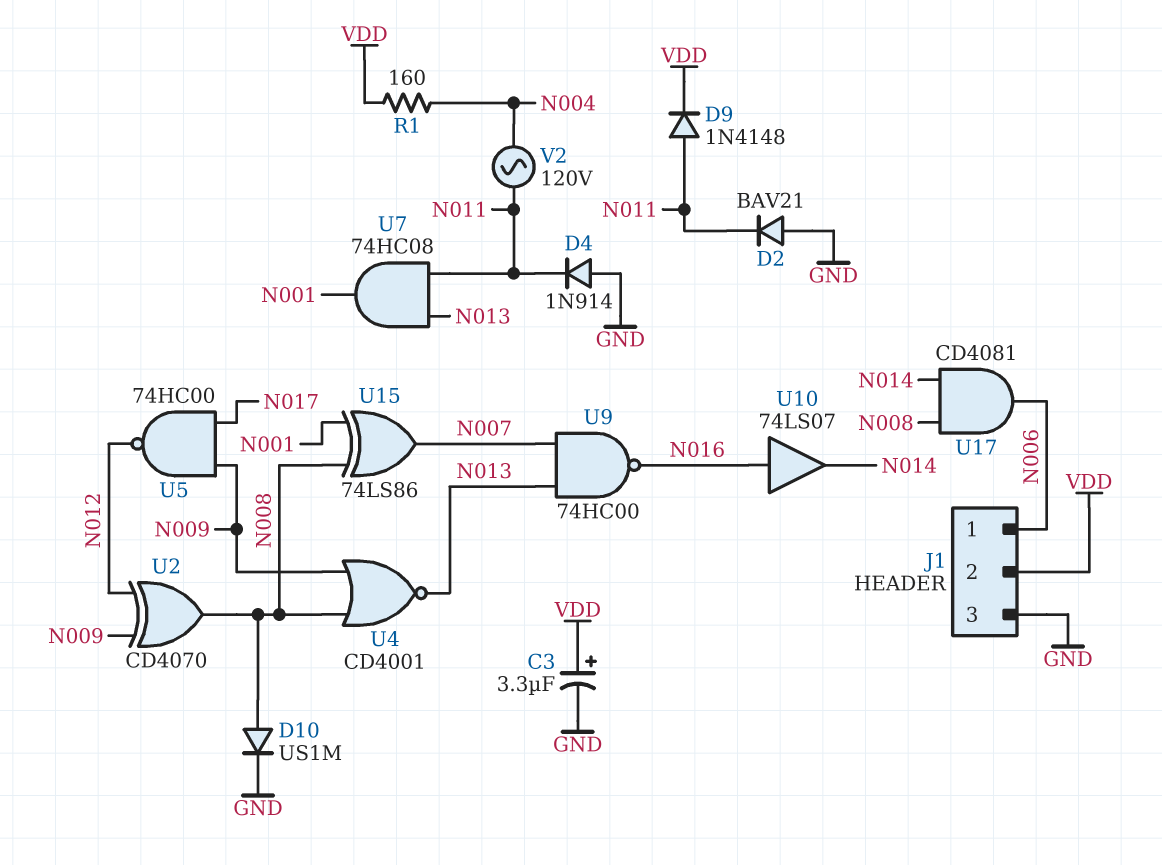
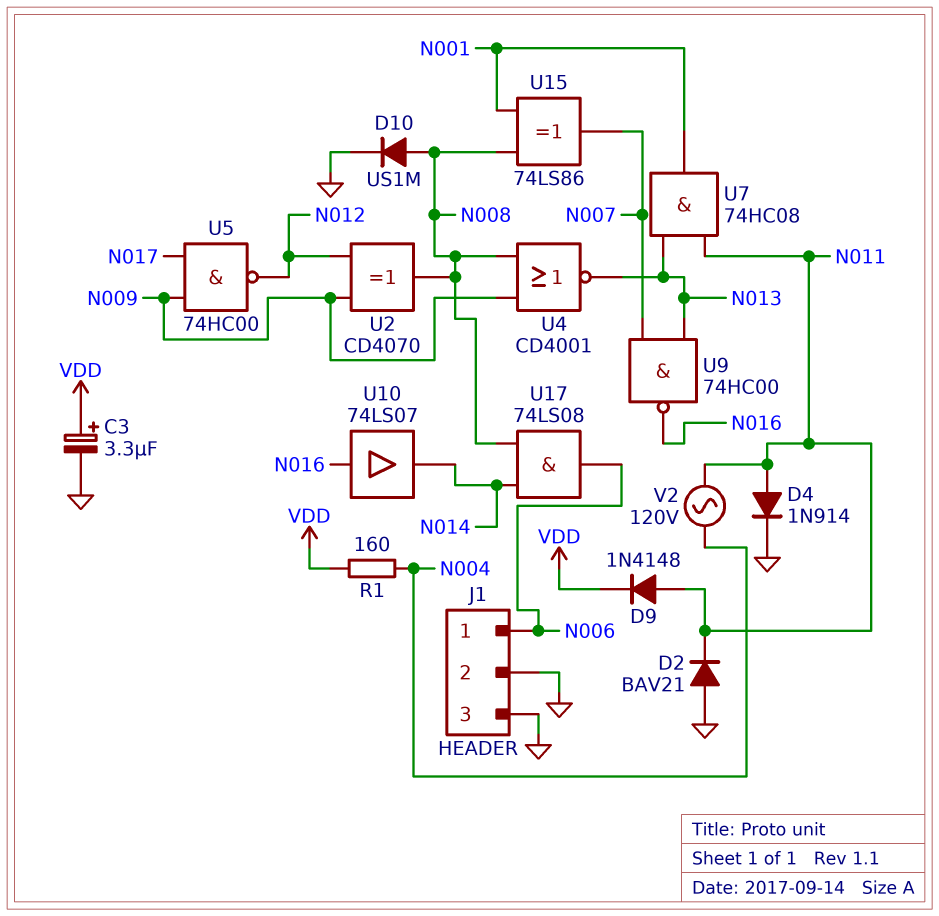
D4: diode 1N914 (A GND, K N011) -> diode 1N914 (A N011, K GND)
J1 pin 2: VDD -> GND
U17: AND CD4081 (in N008, in N014, out N006) -> AND 74LS08 (in N008, in N014, out N006)

